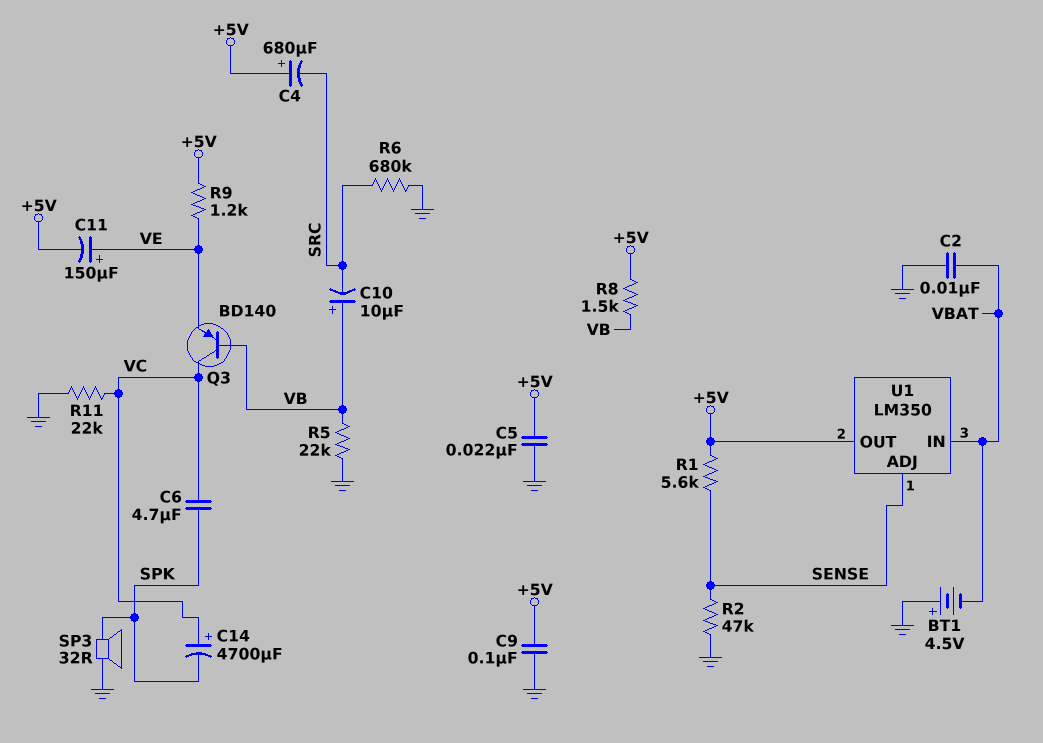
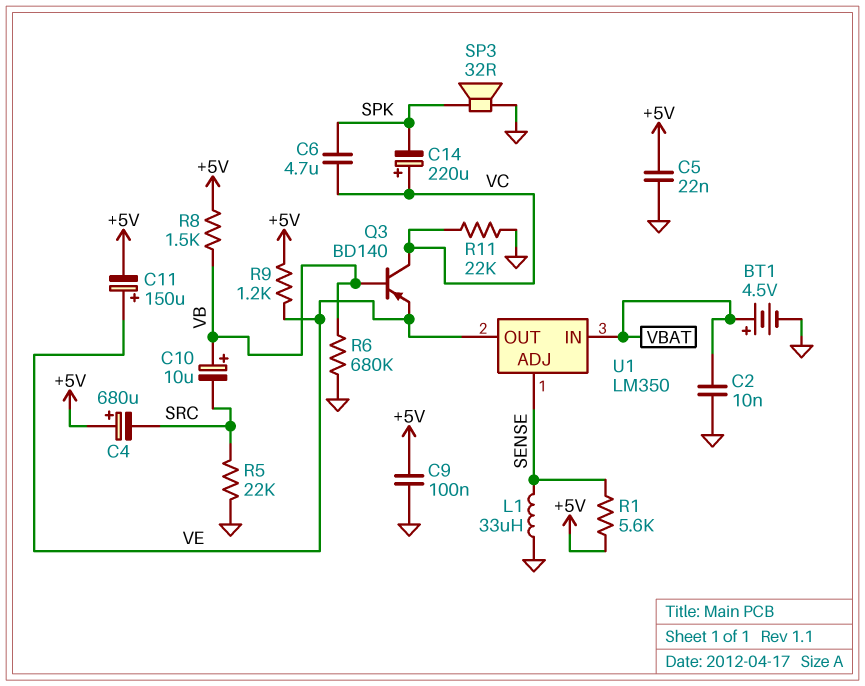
BT1: 4.5V (plus GND, minus VBAT) -> 4.5V (plus VBAT, minus GND)
C14: 4700uF (plus VC, minus SPK) -> 220uF (plus VC, minus SPK)
L1: none -> 33uH (GND, SENSE)
R2: 47k (GND, SENSE) -> none
R5: 22k (GND, VB) -> 22k (GND, SRC)
R6: 680k (GND, SRC) -> 680k (GND, VB)
U1 pin OUT: +5V -> VE

